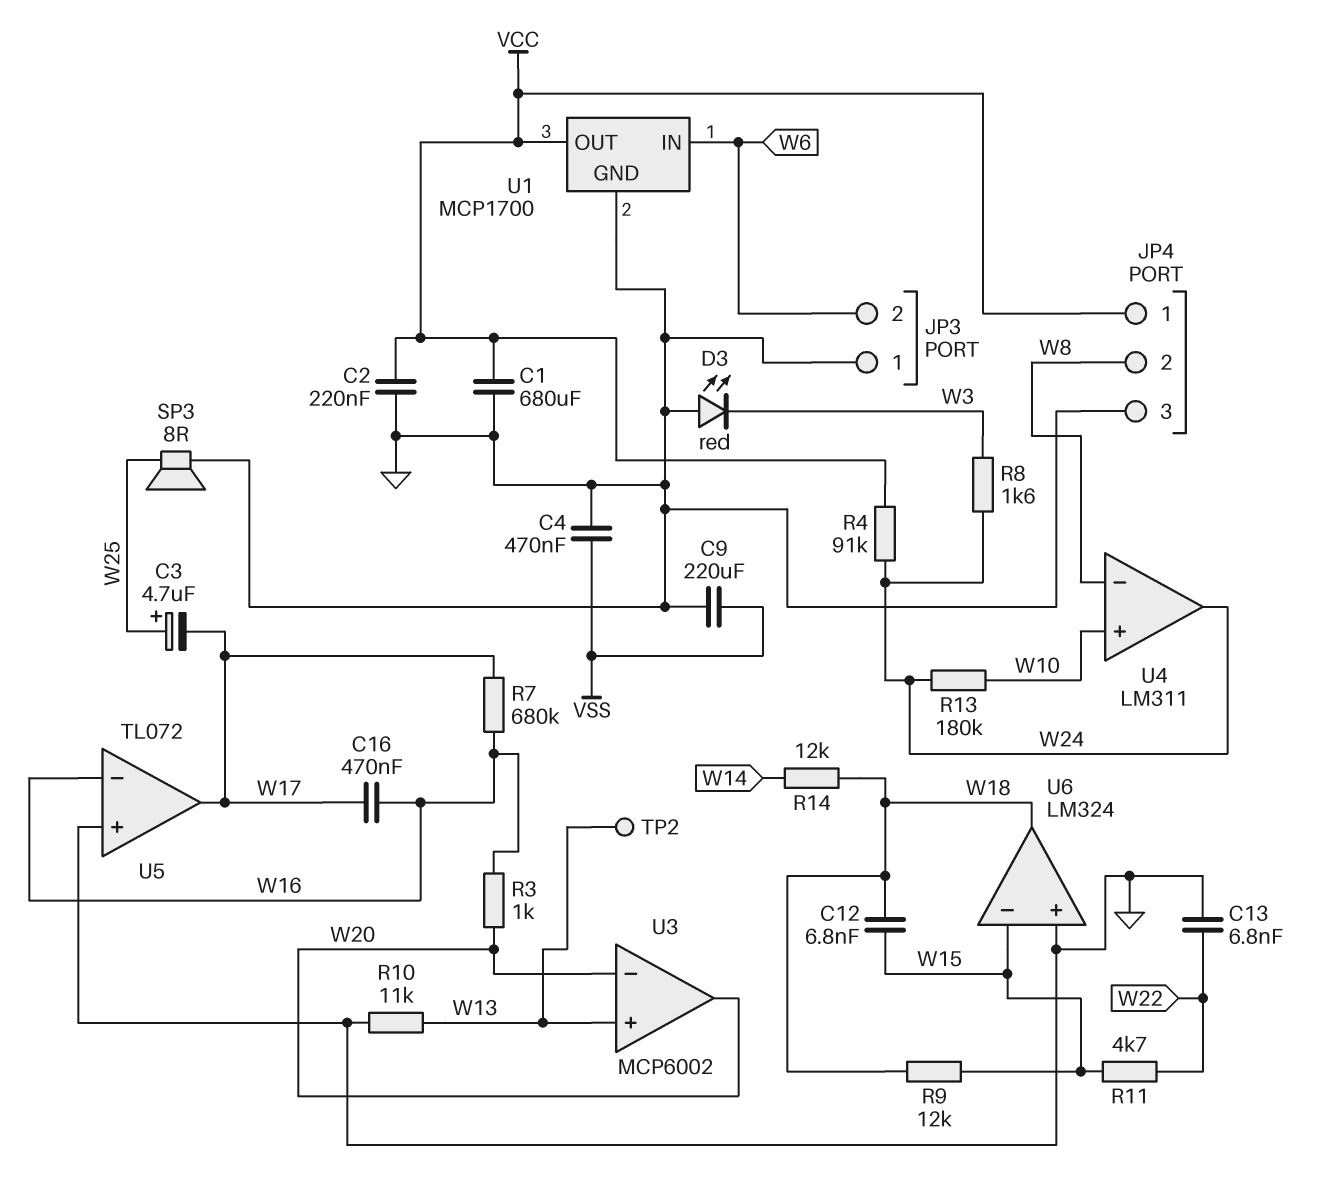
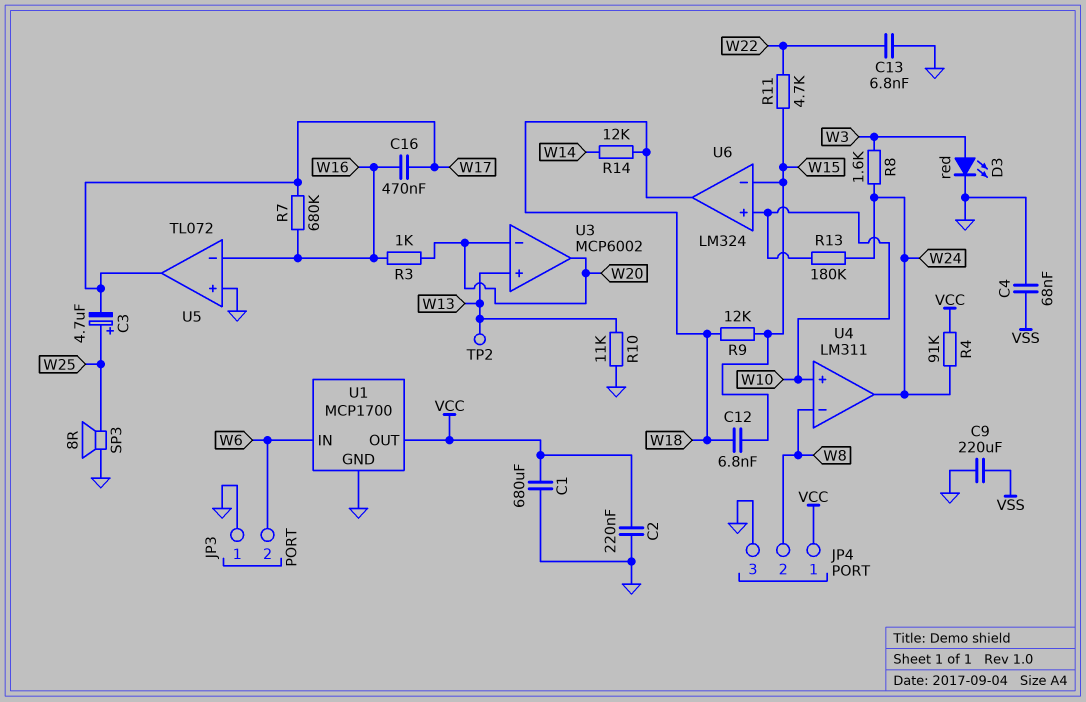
C4: 470nF (GND, VSS) -> 68nF (GND, VSS)
D3: LED red (A GND, K W3) -> LED red (A W3, K GND)
U6 pin in+: GND -> W10

